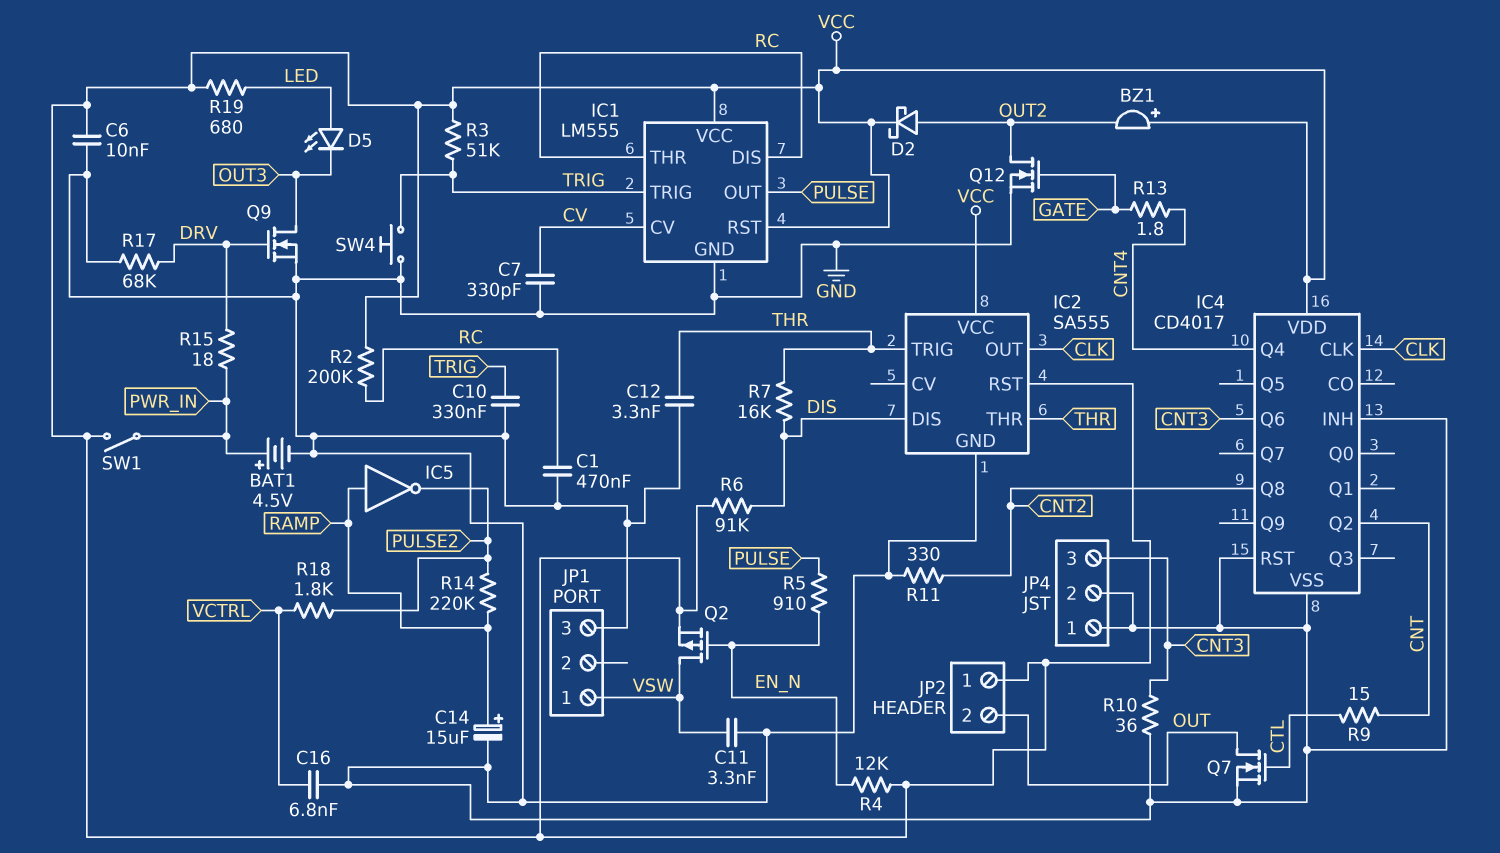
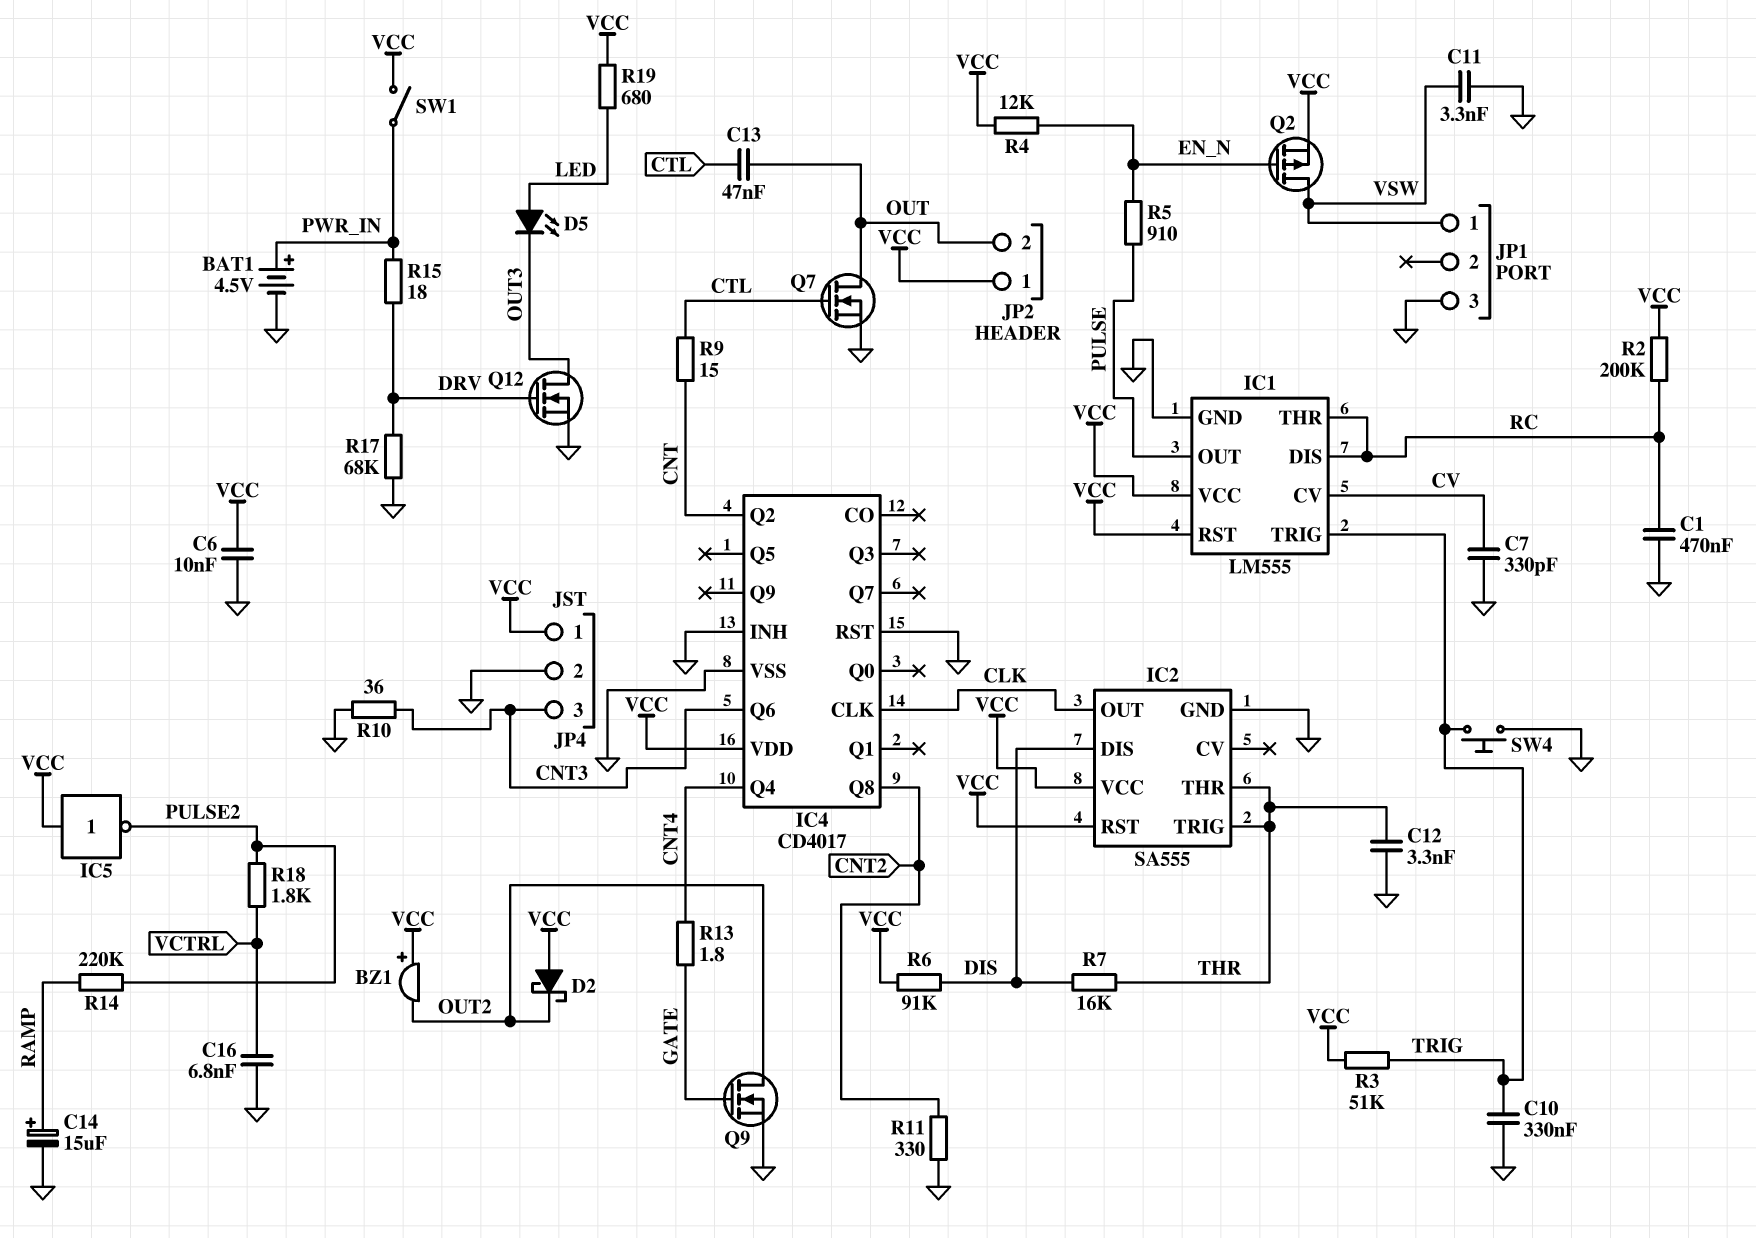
C13: none -> 47nF (CTL, OUT)
D2: schottky (A OUT2, K VCC) -> schottky (A VCC, K OUT2)
IC5: NOT (in RAMP, out PULSE2) -> NOT (in VCC, out PULSE2)
JP4 pin 1: GND -> VCC
Q9: NMOS (G DRV, D OUT3, S GND) -> NMOS (G GATE, D OUT2, S GND)
Q12: NMOS (G GATE, D OUT2, S GND) -> NMOS (G DRV, D OUT3, S GND)

